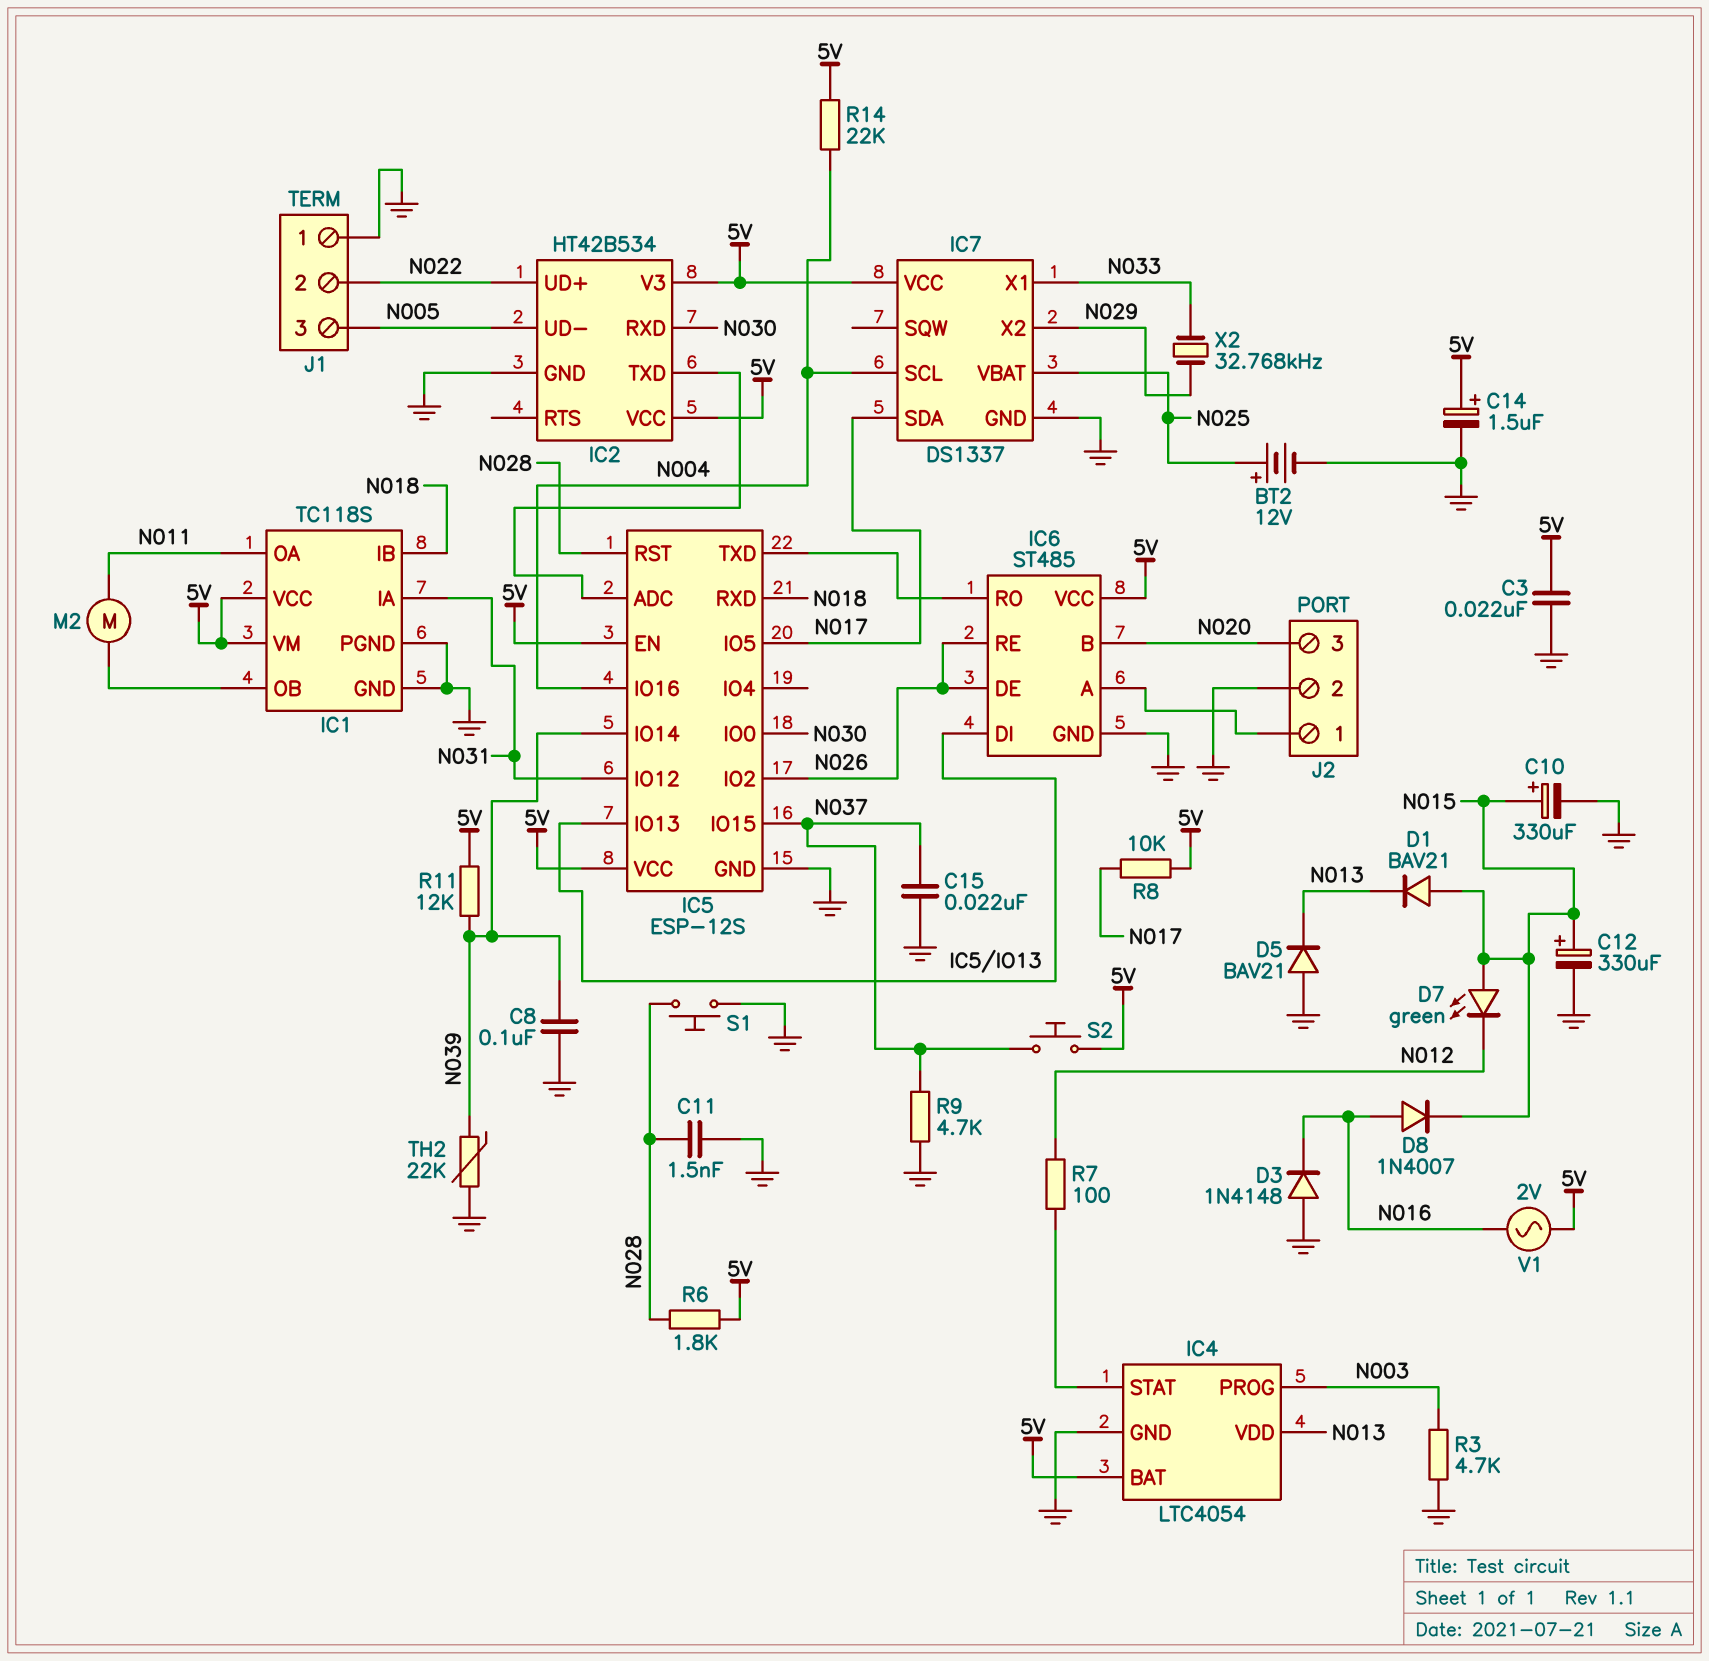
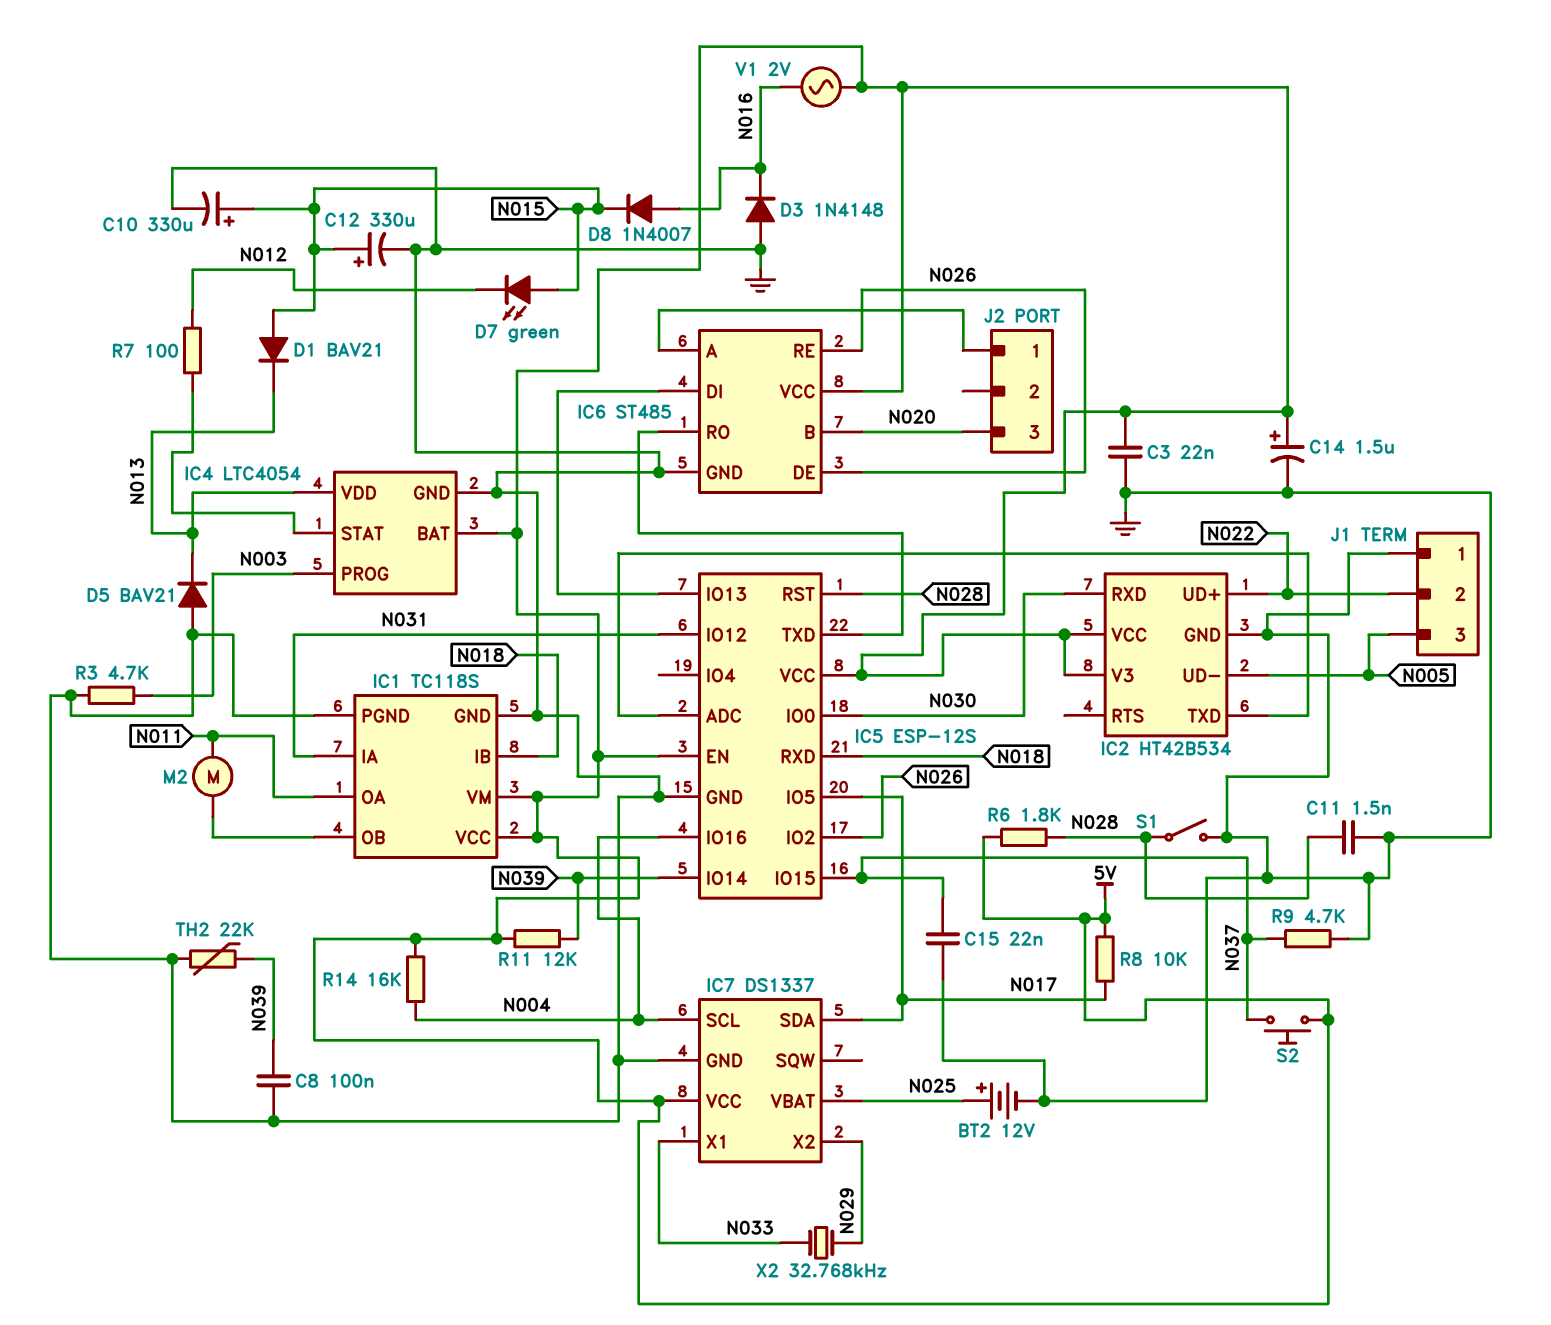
J2 pin 2: GND -> none
R14: 22k (5V, N004) -> 16k (5V, N004)
S1: button (GND, N028) -> switch (GND, N028)

